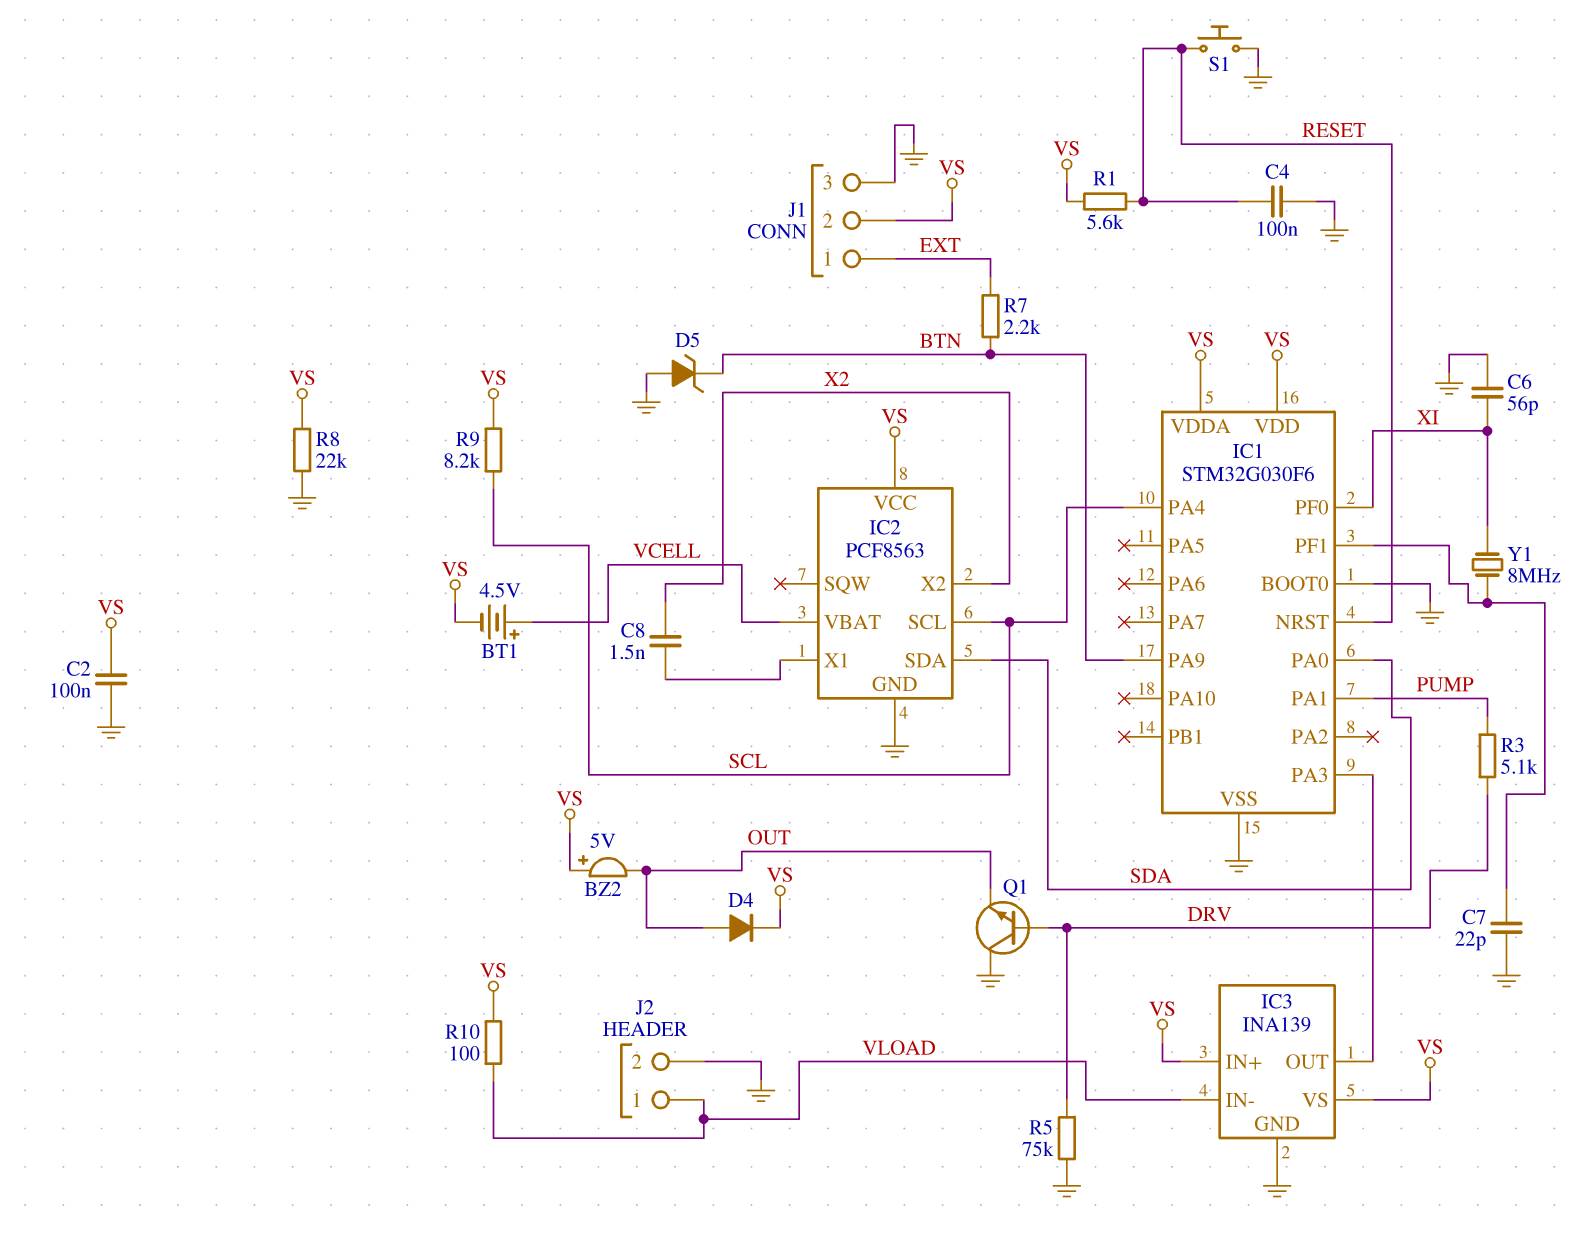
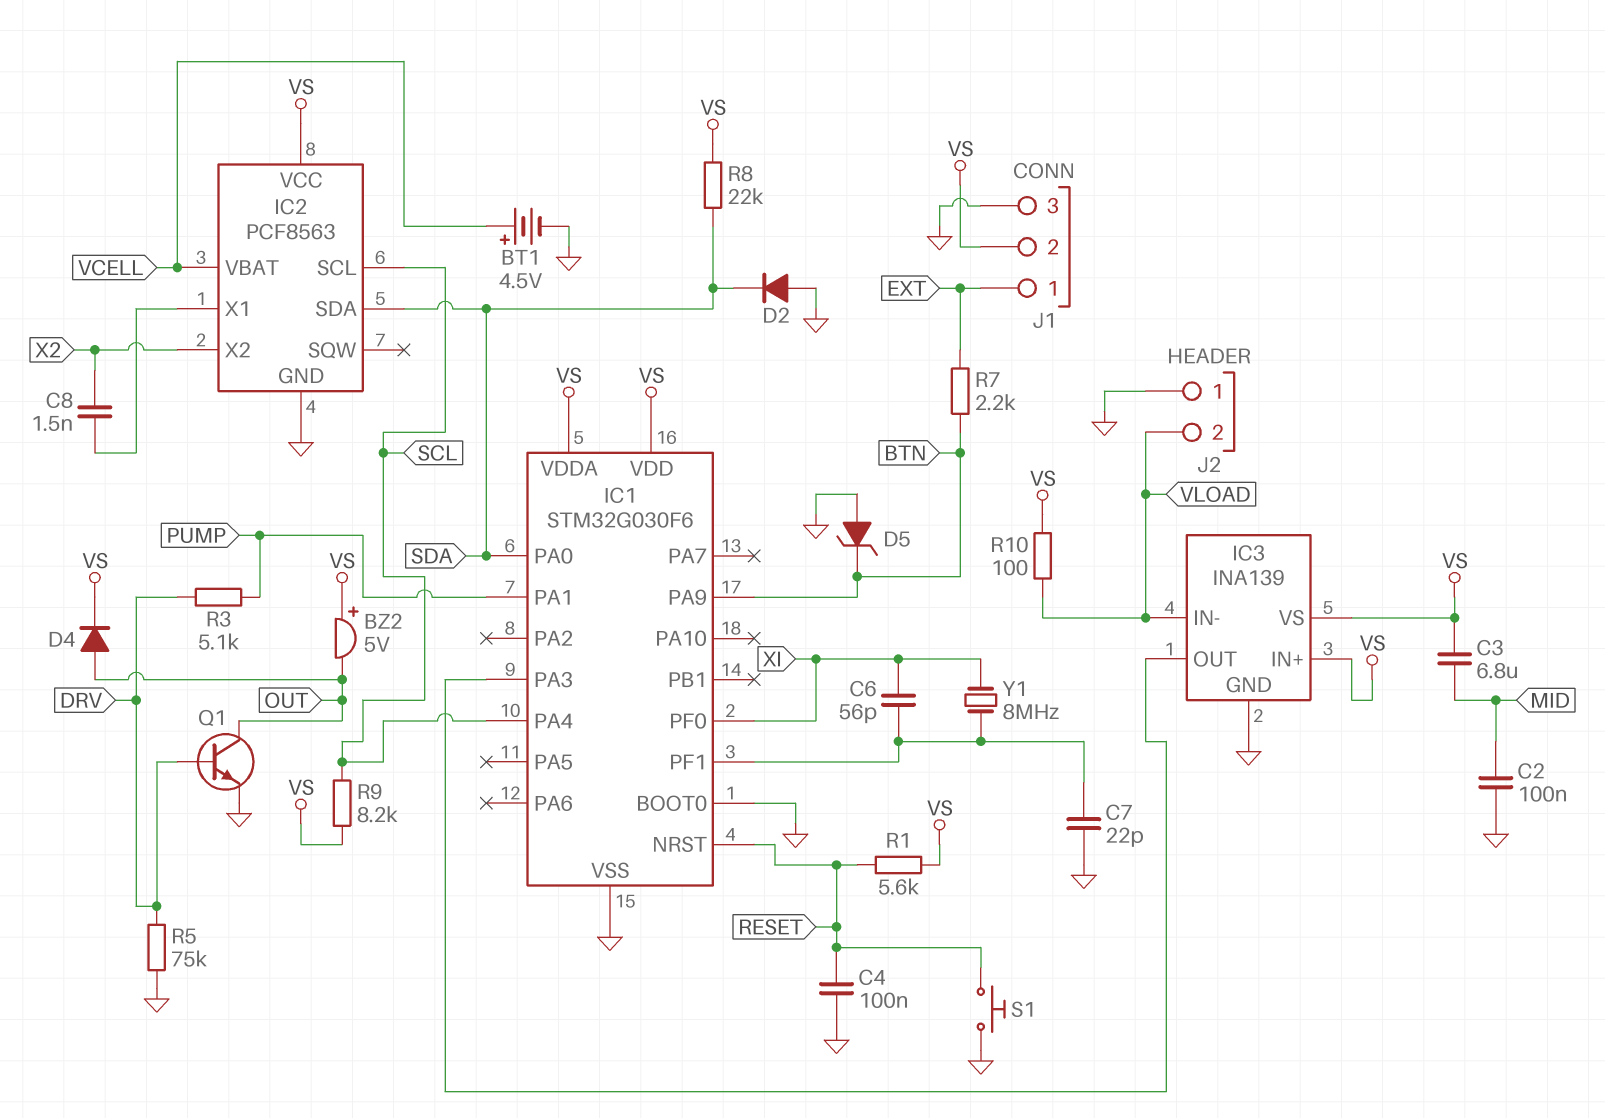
BT1: 4.5V (plus VCELL, minus VS) -> 4.5V (plus VCELL, minus GND)
C2: 100nF (GND, VS) -> 100nF (GND, MID)
C3: none -> 6.8uF (MID, VS)
C6: 56pF (GND, XI) -> 56pF (IC1/PF1, XI)
D2: none -> diode (A GND, K SDA)
J2 pin 1: VLOAD -> GND
J2 pin 2: GND -> VLOAD
Q1: NPN (B DRV, C GND, E OUT) -> NPN (B DRV, C OUT, E GND)
R8: 22k (GND, VS) -> 22k (SDA, VS)

